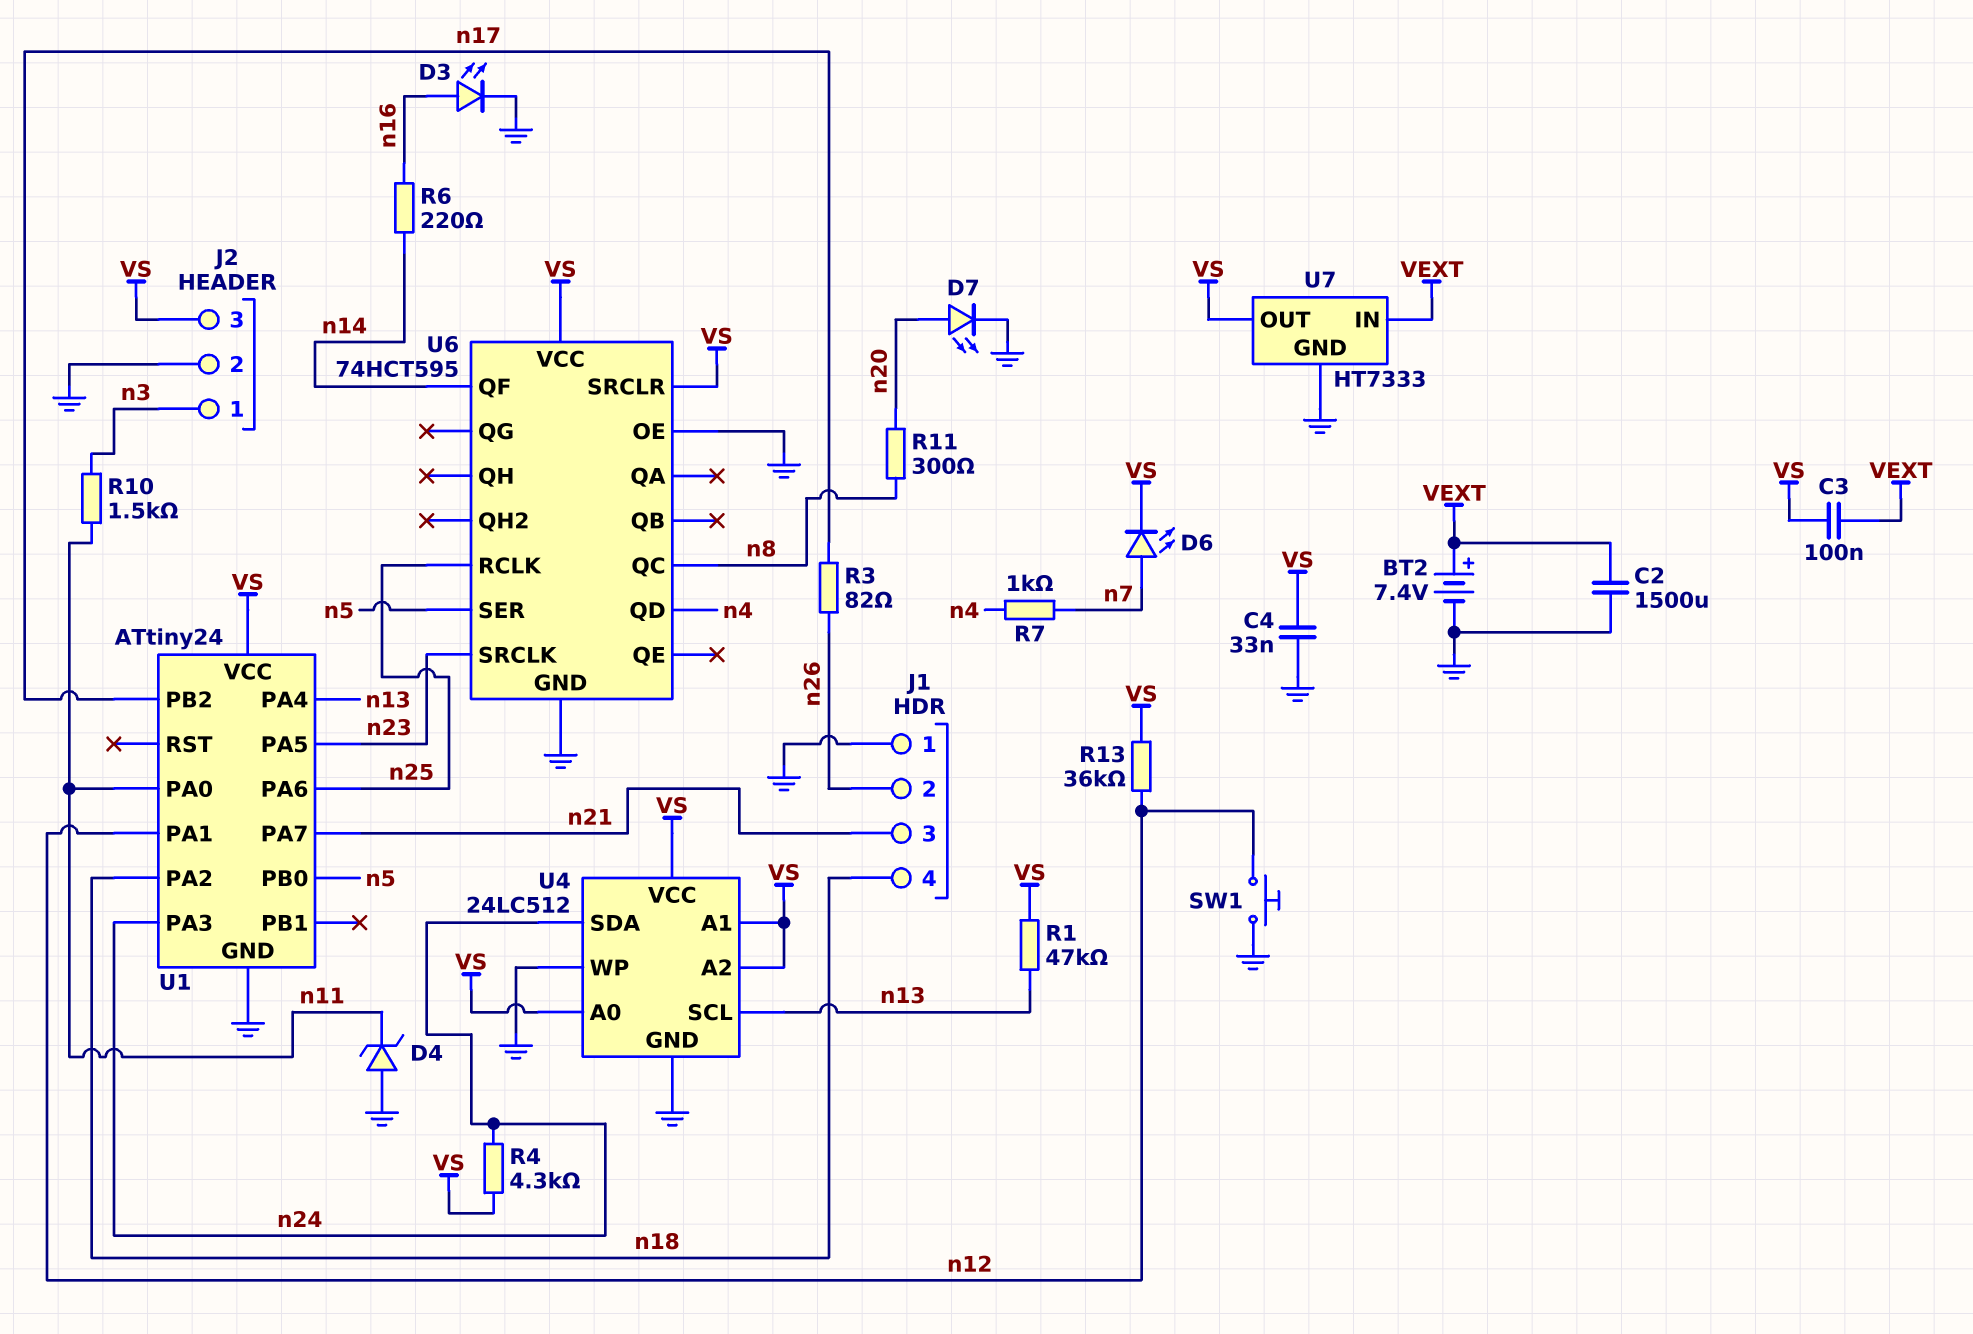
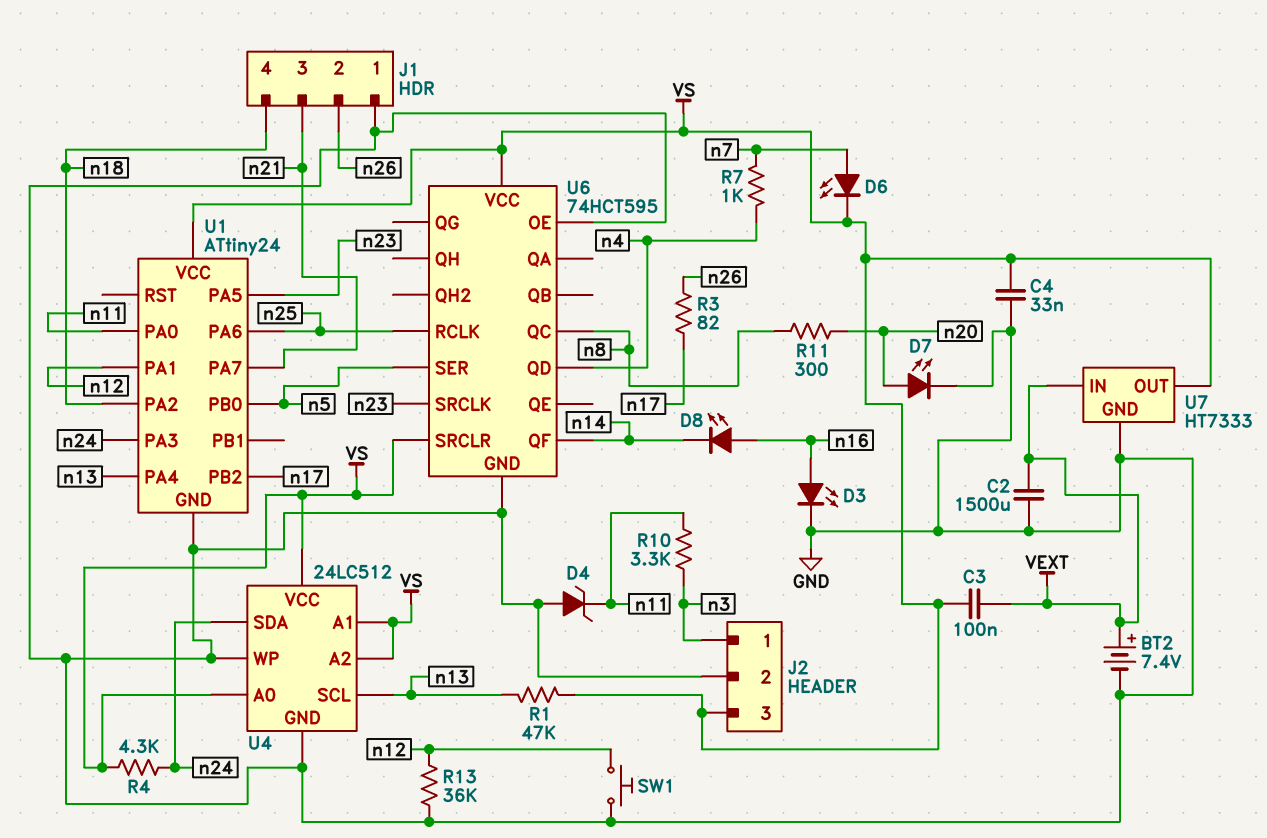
D8: none -> LED (A n16, K n14)
R6: 220 (n14, n16) -> none
R10: 1.5k (n3, n11) -> 3.3k (n3, n11)
R13: 36k (VS, n12) -> 36k (GND, n12)

